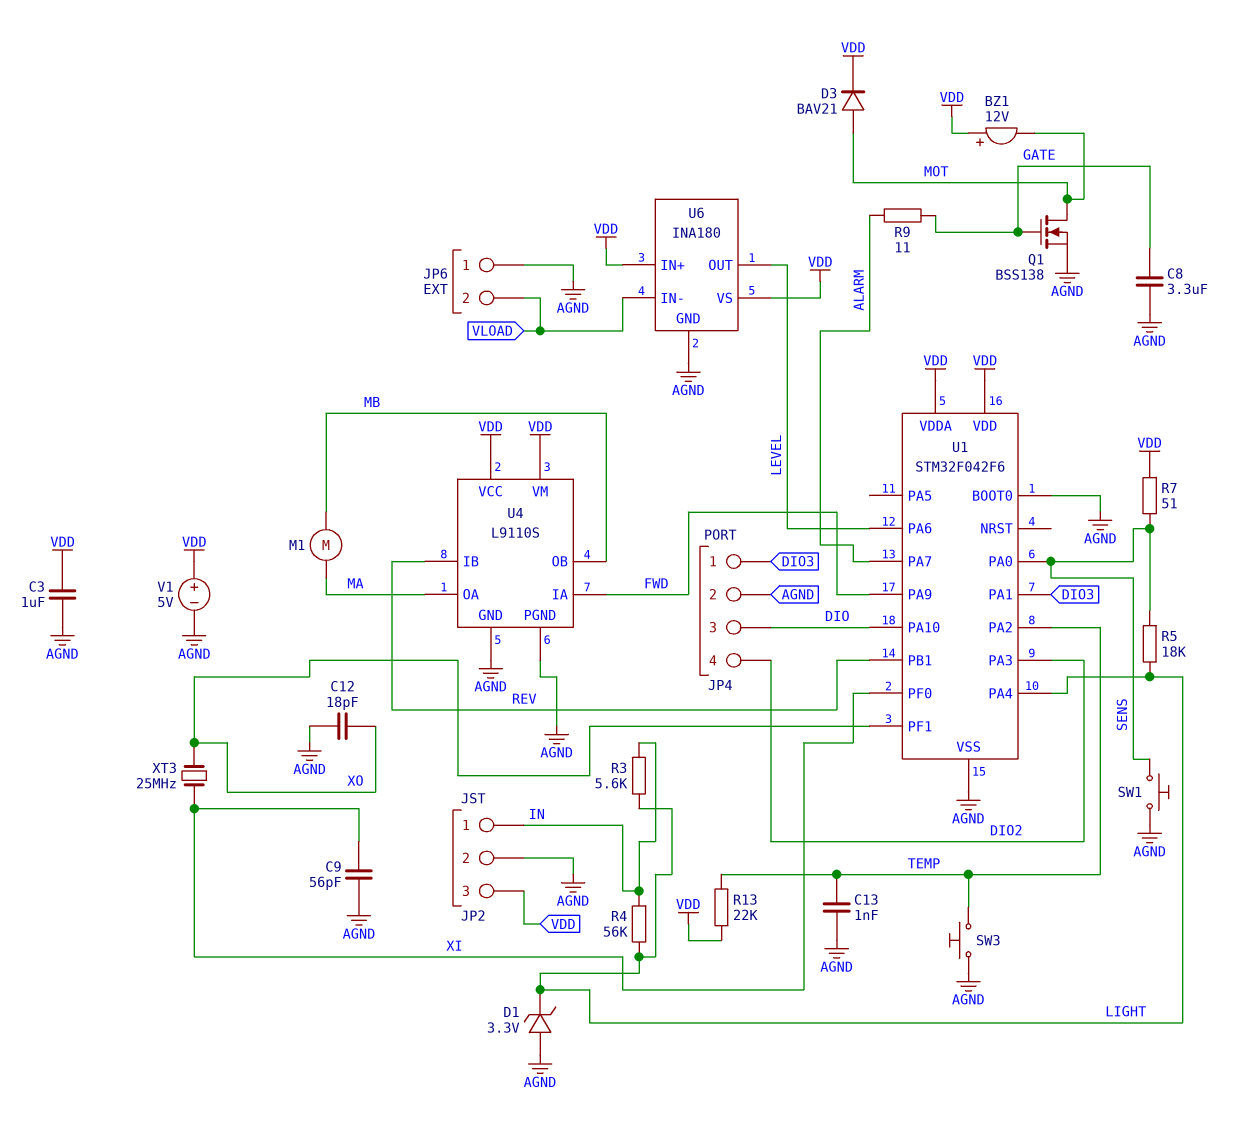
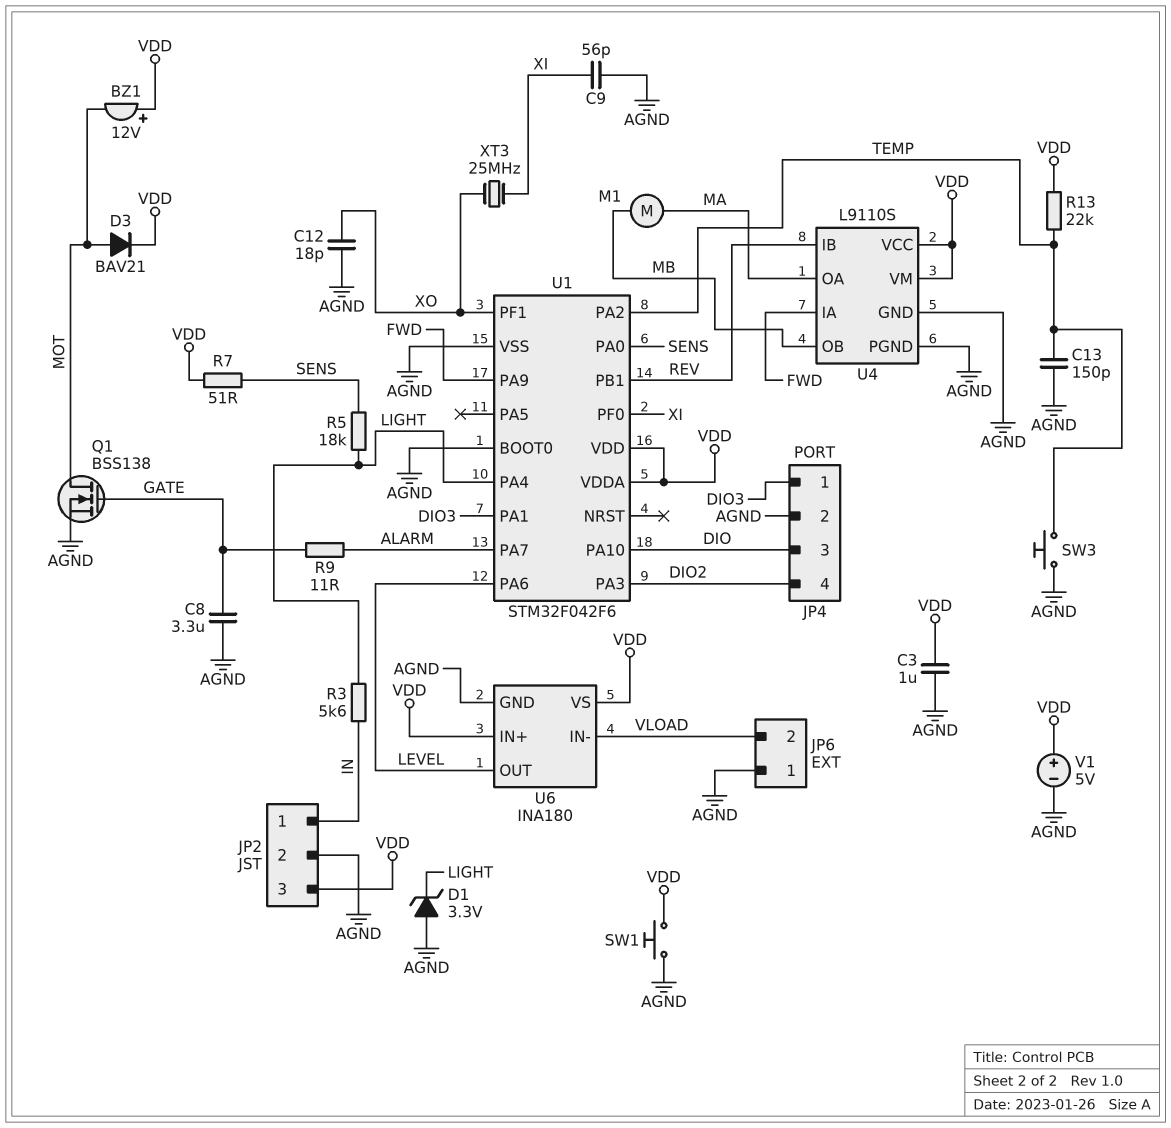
C13: 1nF (AGND, TEMP) -> 150pF (AGND, TEMP)
R4: 56k (IN, LIGHT) -> none
SW1: button (AGND, SENS) -> button (AGND, VDD)

